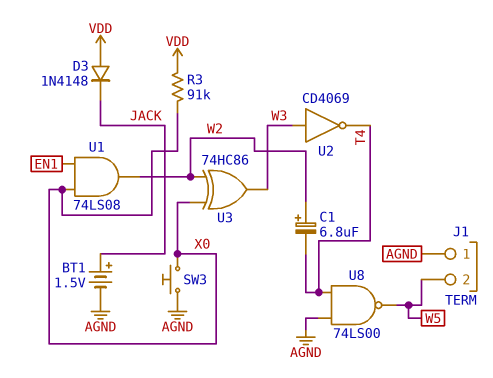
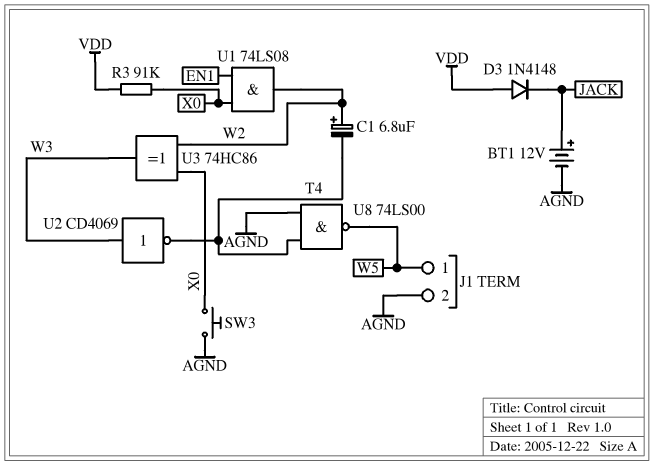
BT1: 1.5V (plus JACK, minus AGND) -> 12V (plus JACK, minus AGND)
J1 pin 1: AGND -> W5
J1 pin 2: W5 -> AGND

